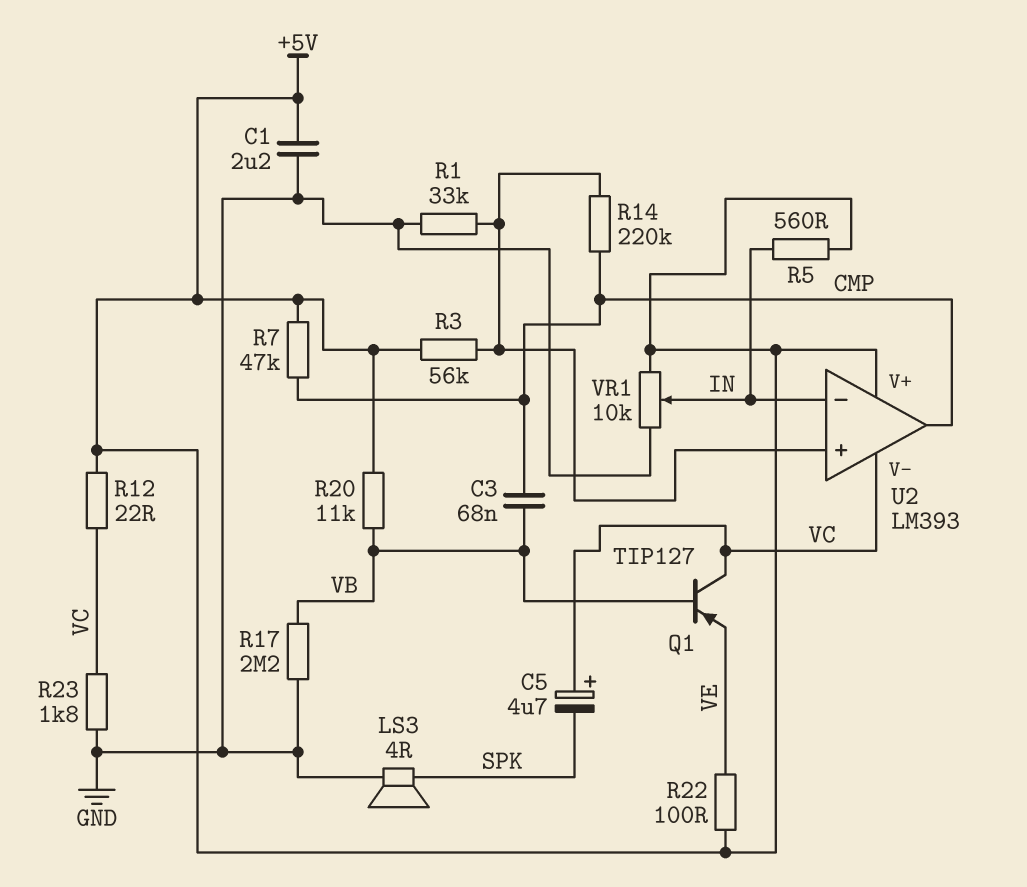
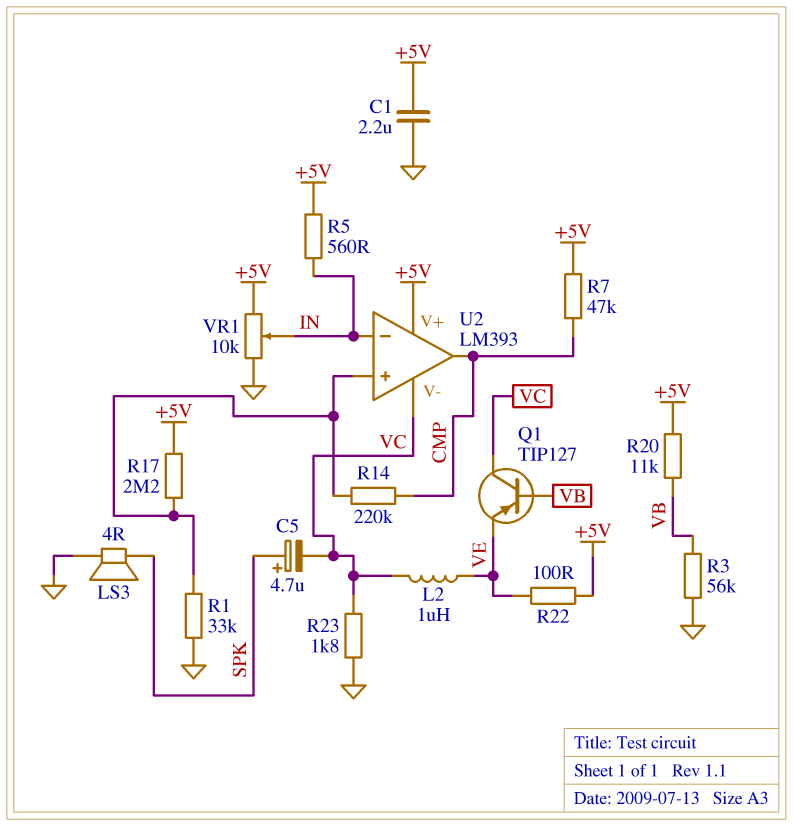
C3: 68nF (CMP, VB) -> none
C5: 4.7uF (plus VC, minus SPK) -> 4.7uF (plus SPK, minus VC)
L2: none -> 1uH (VC, VE)
R3: 56k (+5V, U2/in+) -> 56k (GND, VB)
R12: 22 (+5V, VC) -> none
R17: 2.2M (GND, VB) -> 2.2M (+5V, U2/in+)

